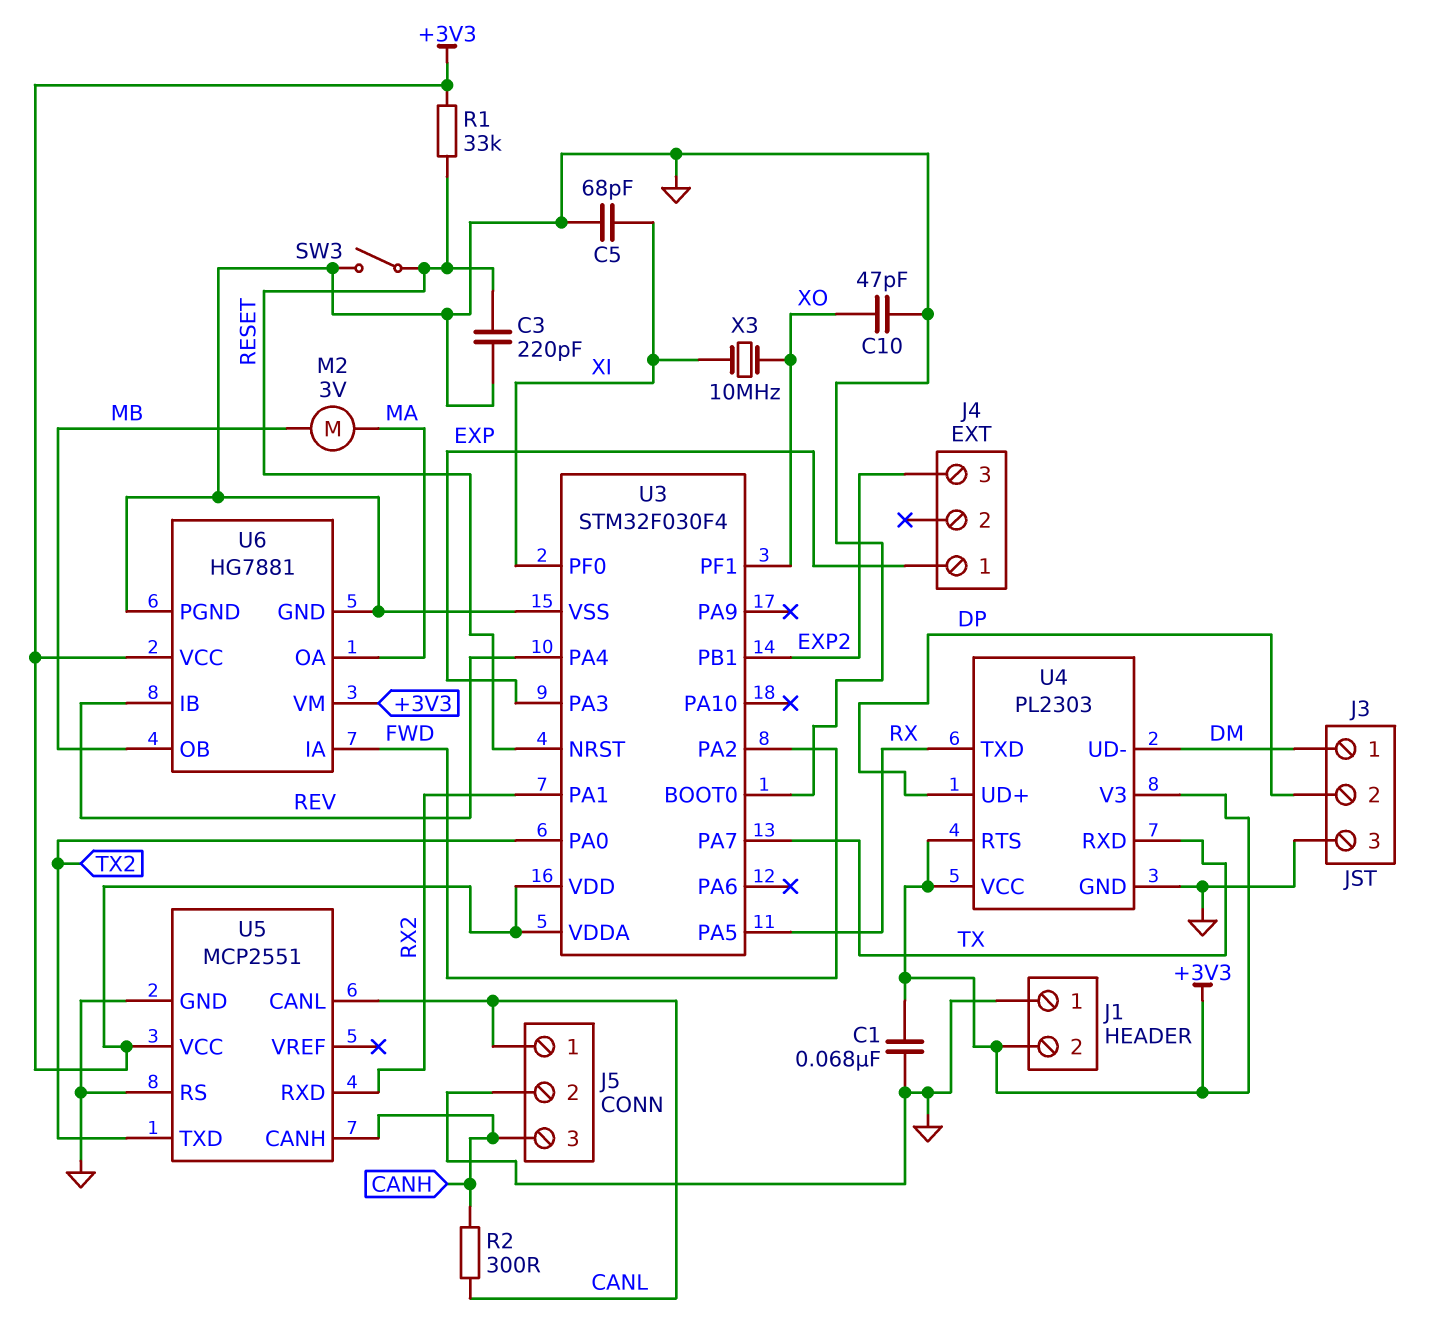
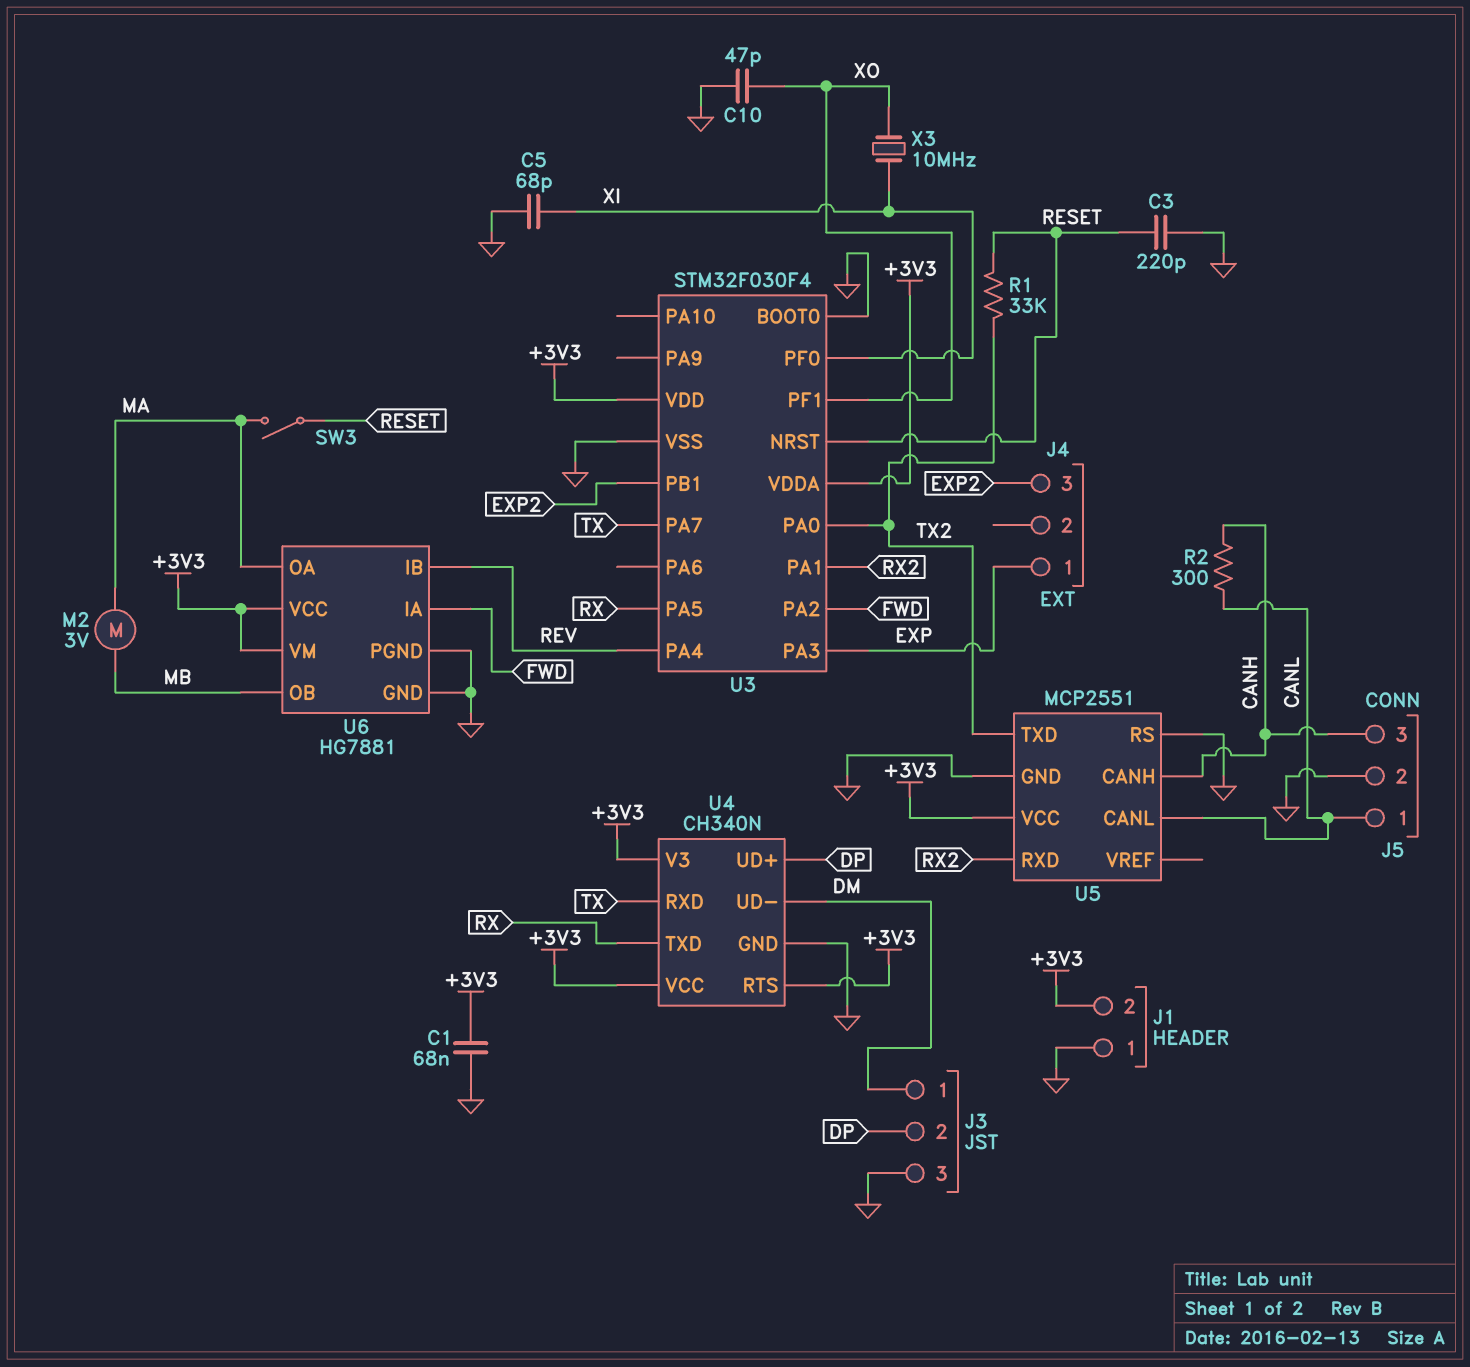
R1: 33k (+3V3, RESET) -> 33k (RESET, TX2)
SW3: switch (GND, RESET) -> switch (MA, RESET)
U4: PL2303 -> CH340N

